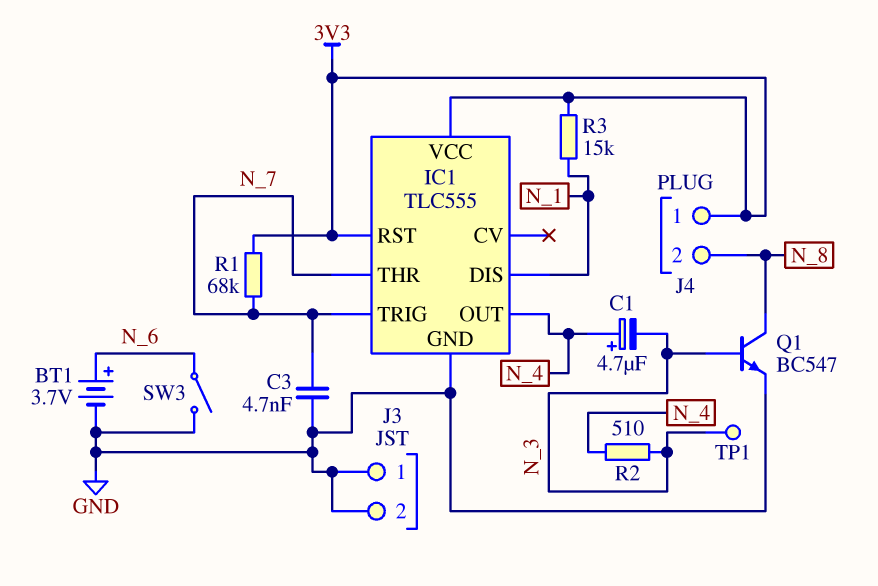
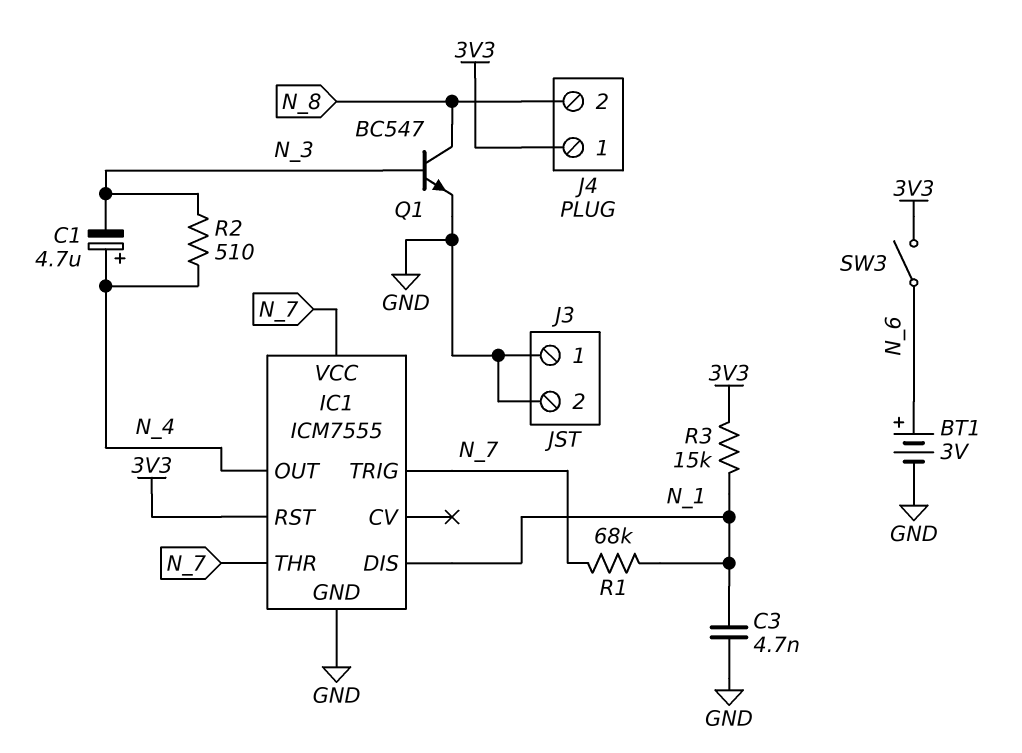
BT1: 3.7V (plus N_6, minus GND) -> 3V (plus N_6, minus GND)
C3: 4.7nF (GND, N_7) -> 4.7nF (GND, N_1)
IC1: TLC555 -> ICM7555
IC1 pin VCC: 3V3 -> N_7
R1: 68k (3V3, N_7) -> 68k (N_1, N_7)
SW3: switch (GND, N_6) -> switch (3V3, N_6)
TP1: test point (N_3) -> none

